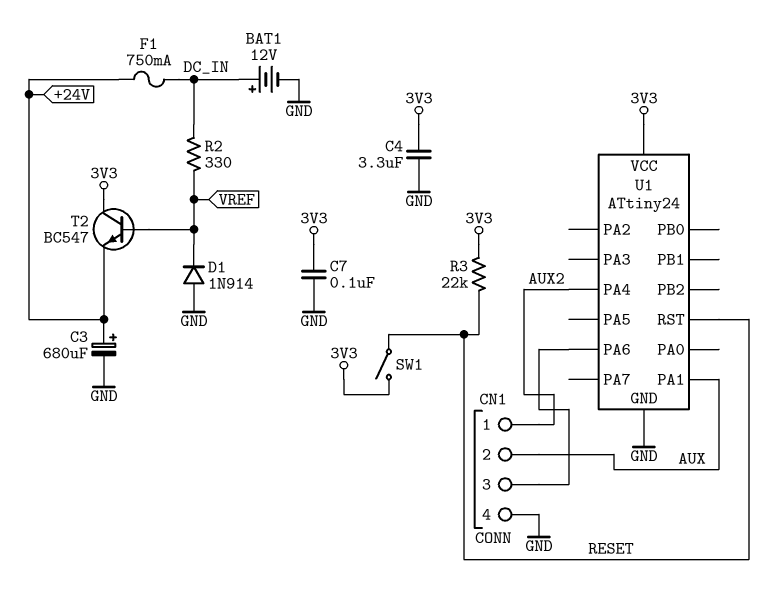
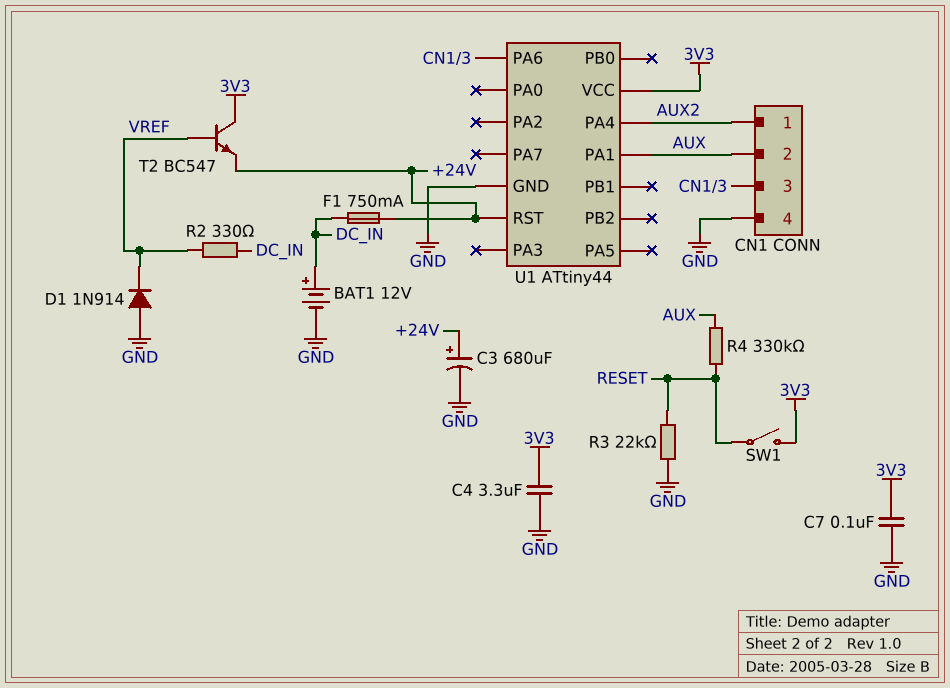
R3: 22k (3V3, RESET) -> 22k (GND, RESET)
R4: none -> 330k (AUX, RESET)
U1: ATtiny24 -> ATtiny44
U1 pin RST: RESET -> +24V

